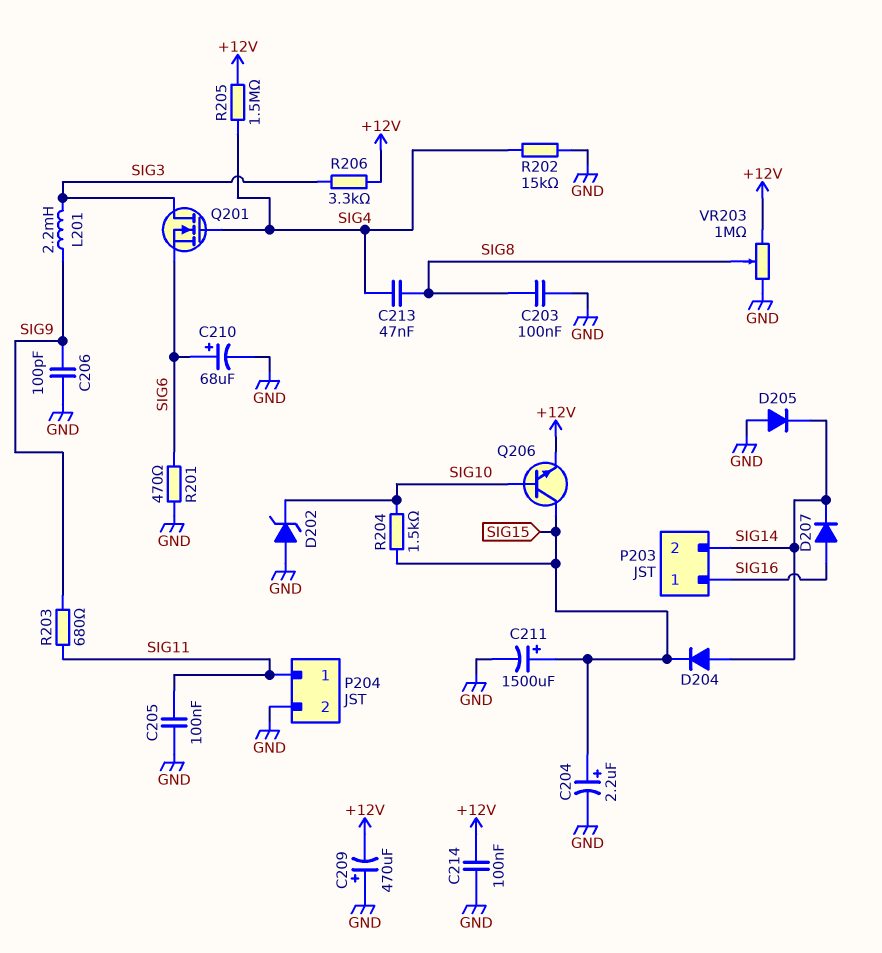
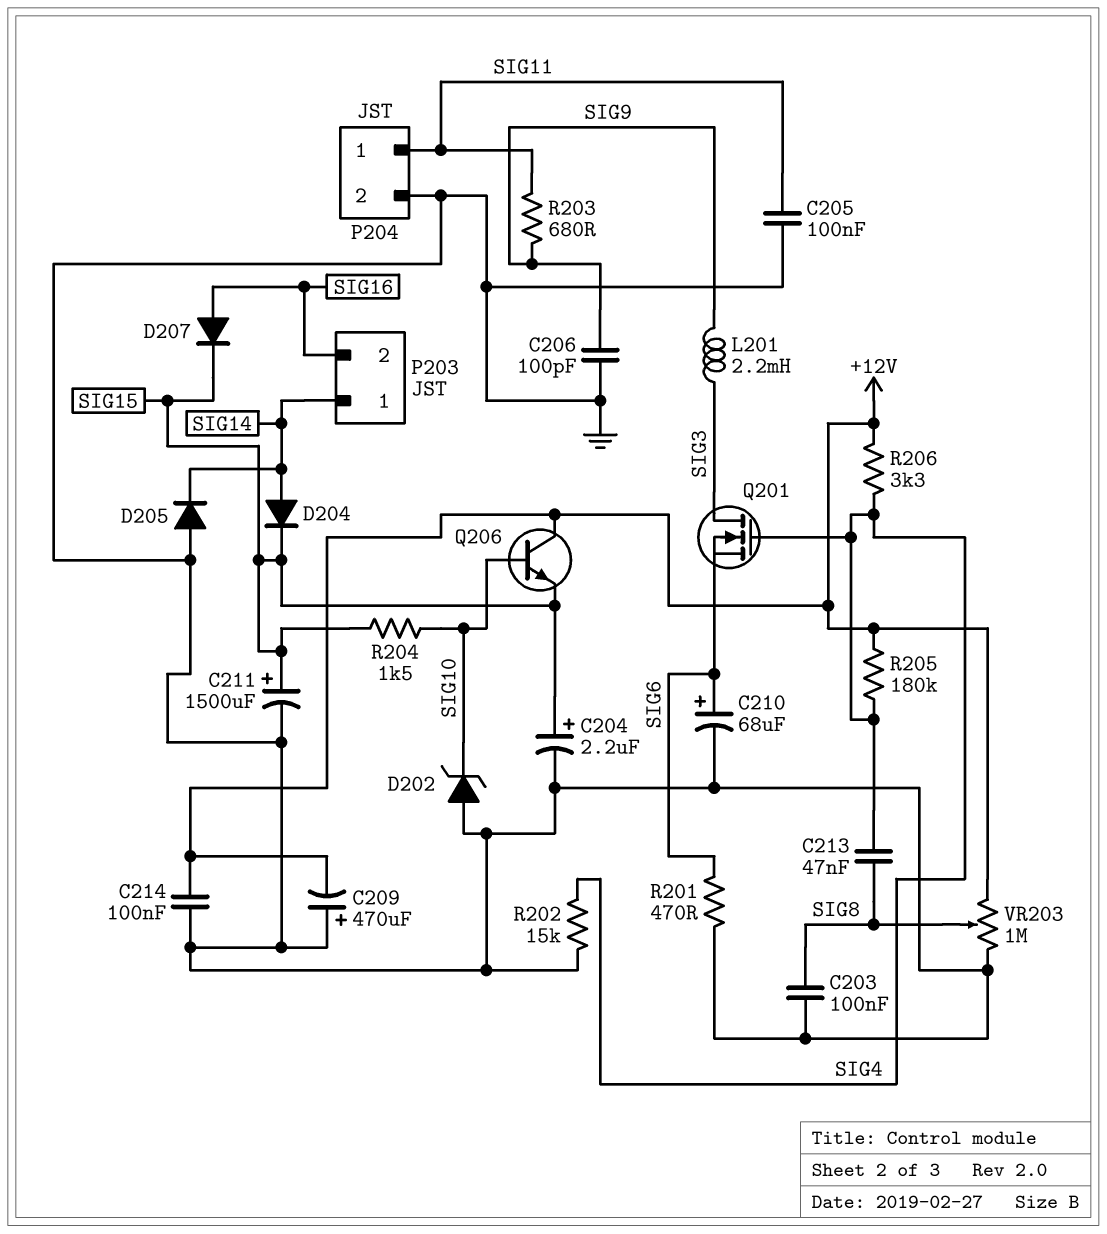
D207: diode (A SIG16, K SIG14) -> diode (A SIG16, K SIG15)
P203 pin 1: SIG16 -> SIG14
P203 pin 2: SIG14 -> SIG16
Q206: NPN (B SIG10, C SIG15, E +12V) -> NPN (B SIG10, C +12V, E SIG15)
R205: 1.5M (+12V, SIG4) -> 180k (+12V, SIG4)
R206: 3.3k (+12V, SIG3) -> 3.3k (+12V, SIG4)

